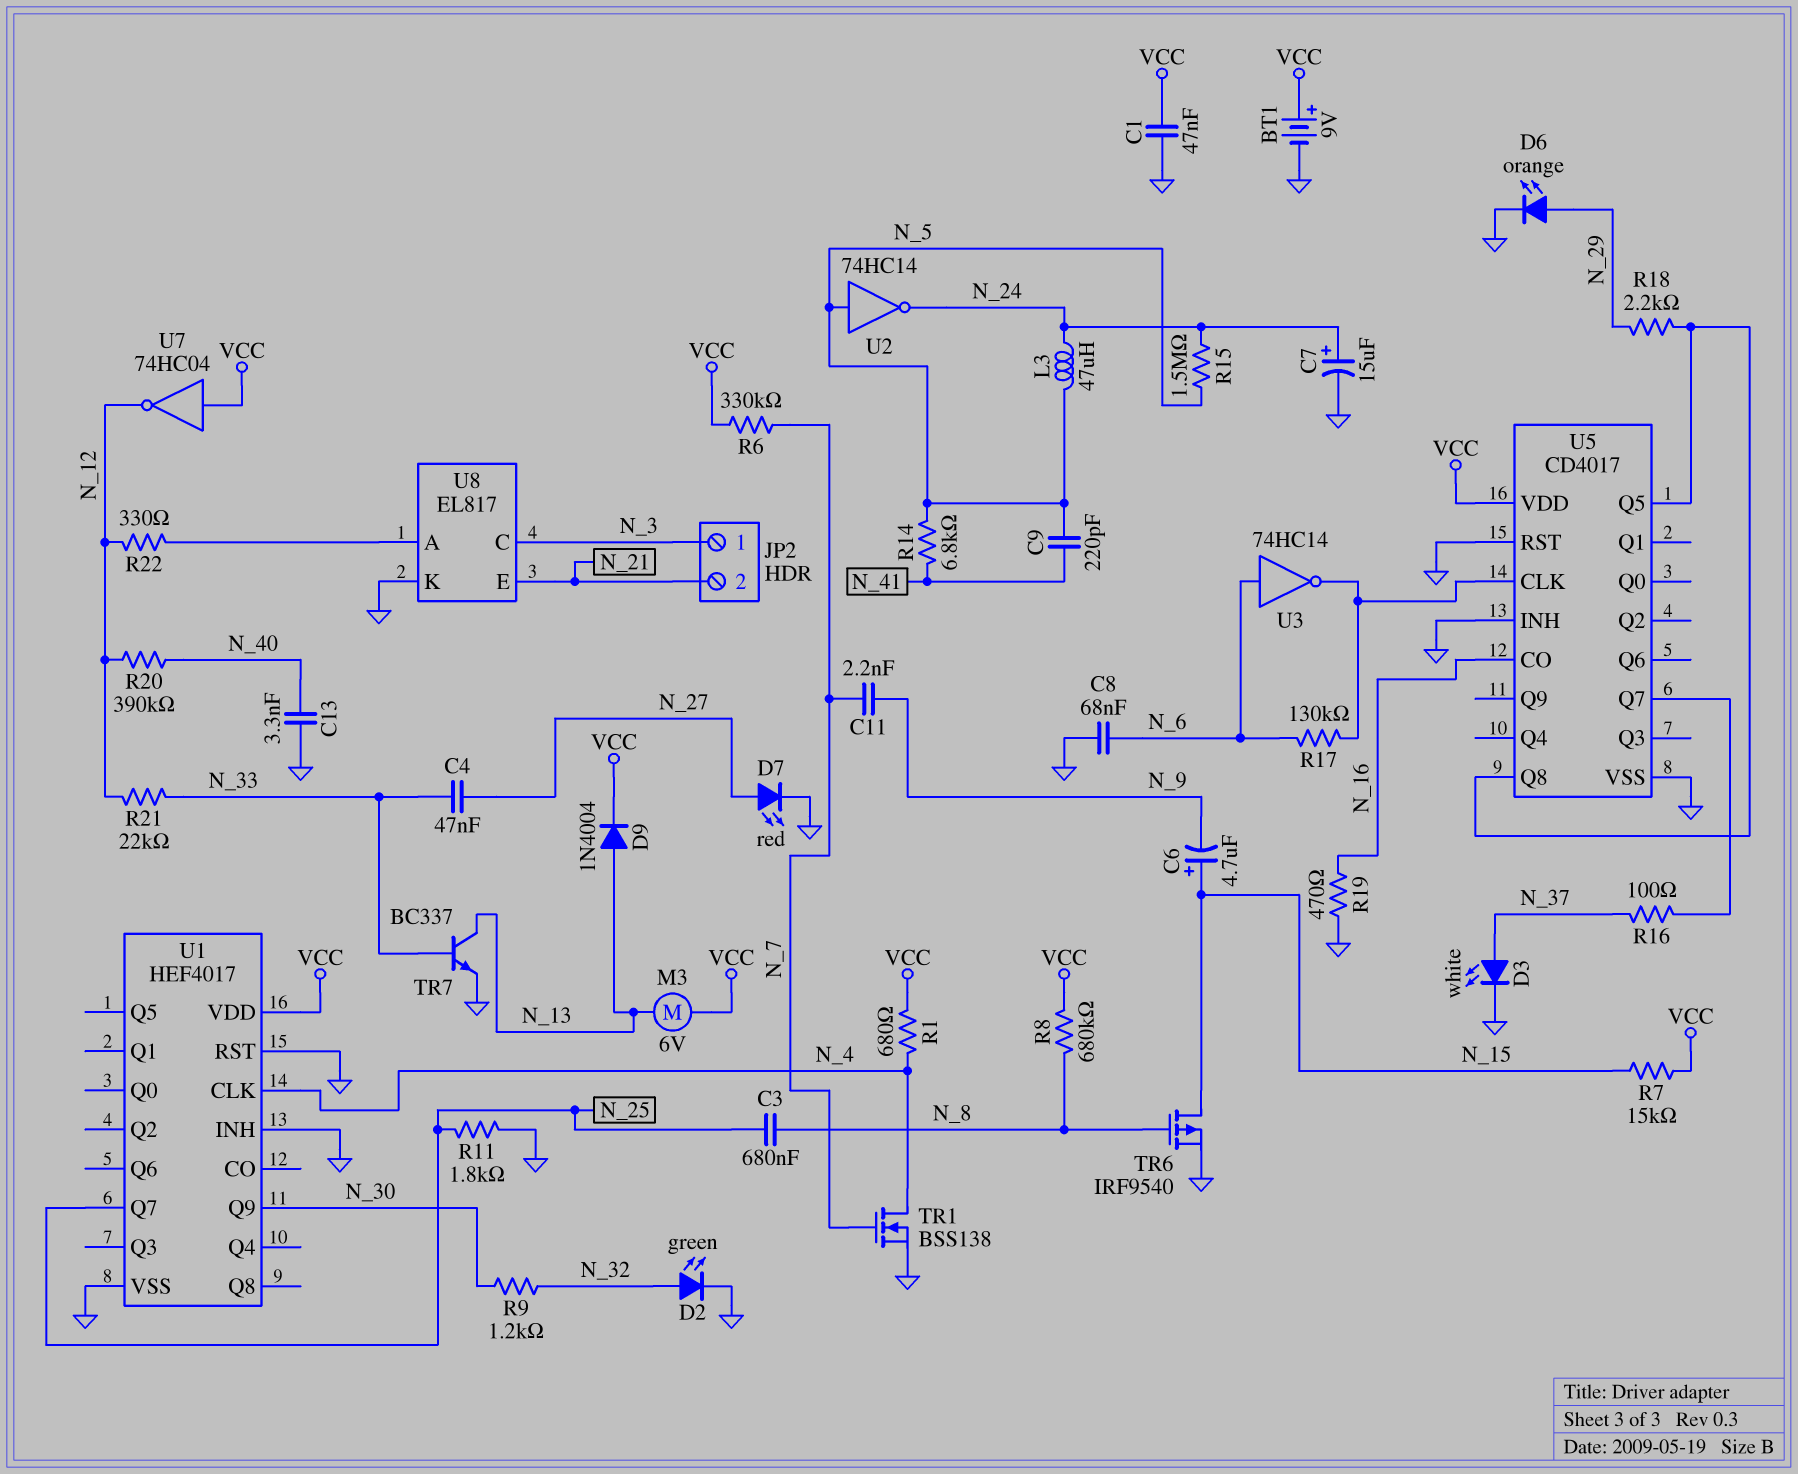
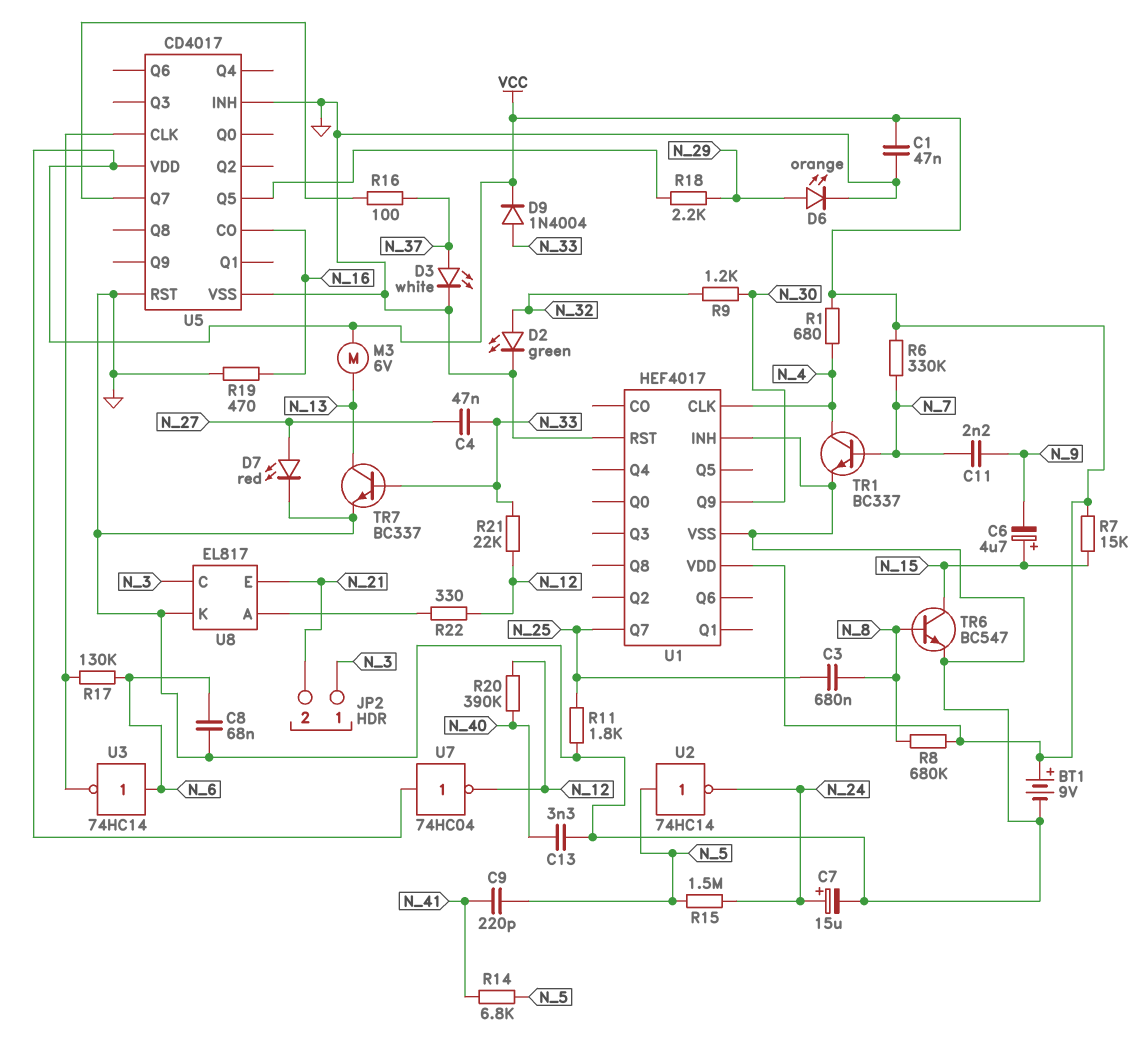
D9: diode 1N4004 (A N_13, K VCC) -> diode 1N4004 (A N_33, K VCC)
L3: 47uH (N_5, N_24) -> none
TR1: NMOS BSS138 (G N_7, D N_4, S GND) -> NPN BC337 (B N_7, C N_4, E GND)
TR6: PMOS IRF9540 (G N_8, D N_15, S GND) -> NPN BC547 (B N_8, C N_15, E GND)
U5 pin Q8: U5/Q5 -> none

